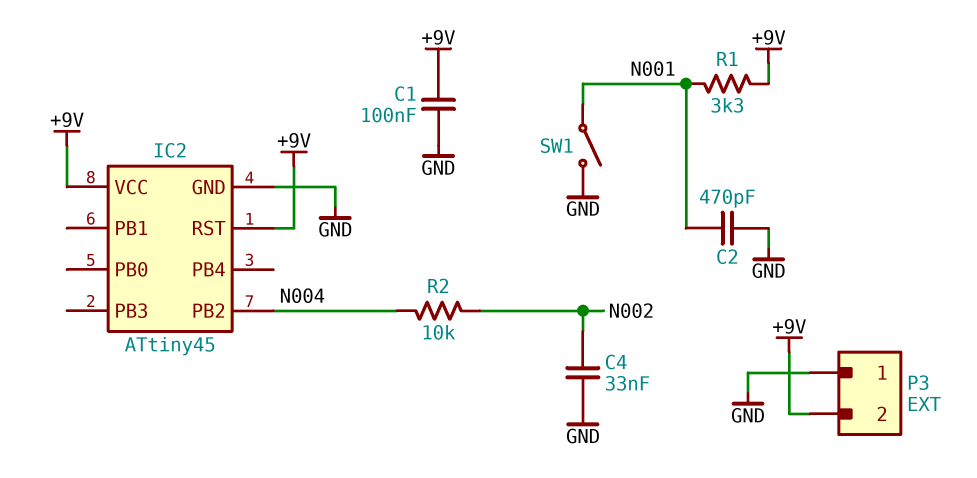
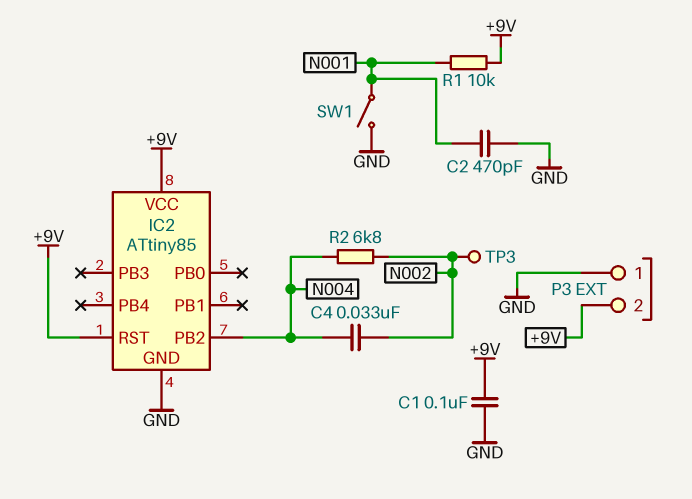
C4: 33nF (GND, N002) -> 33nF (N002, N004)
IC2: ATtiny45 -> ATtiny85
R1: 3.3k (+9V, N001) -> 10k (+9V, N001)
R2: 10k (N002, N004) -> 6.8k (N002, N004)
TP3: none -> test point (N002)

